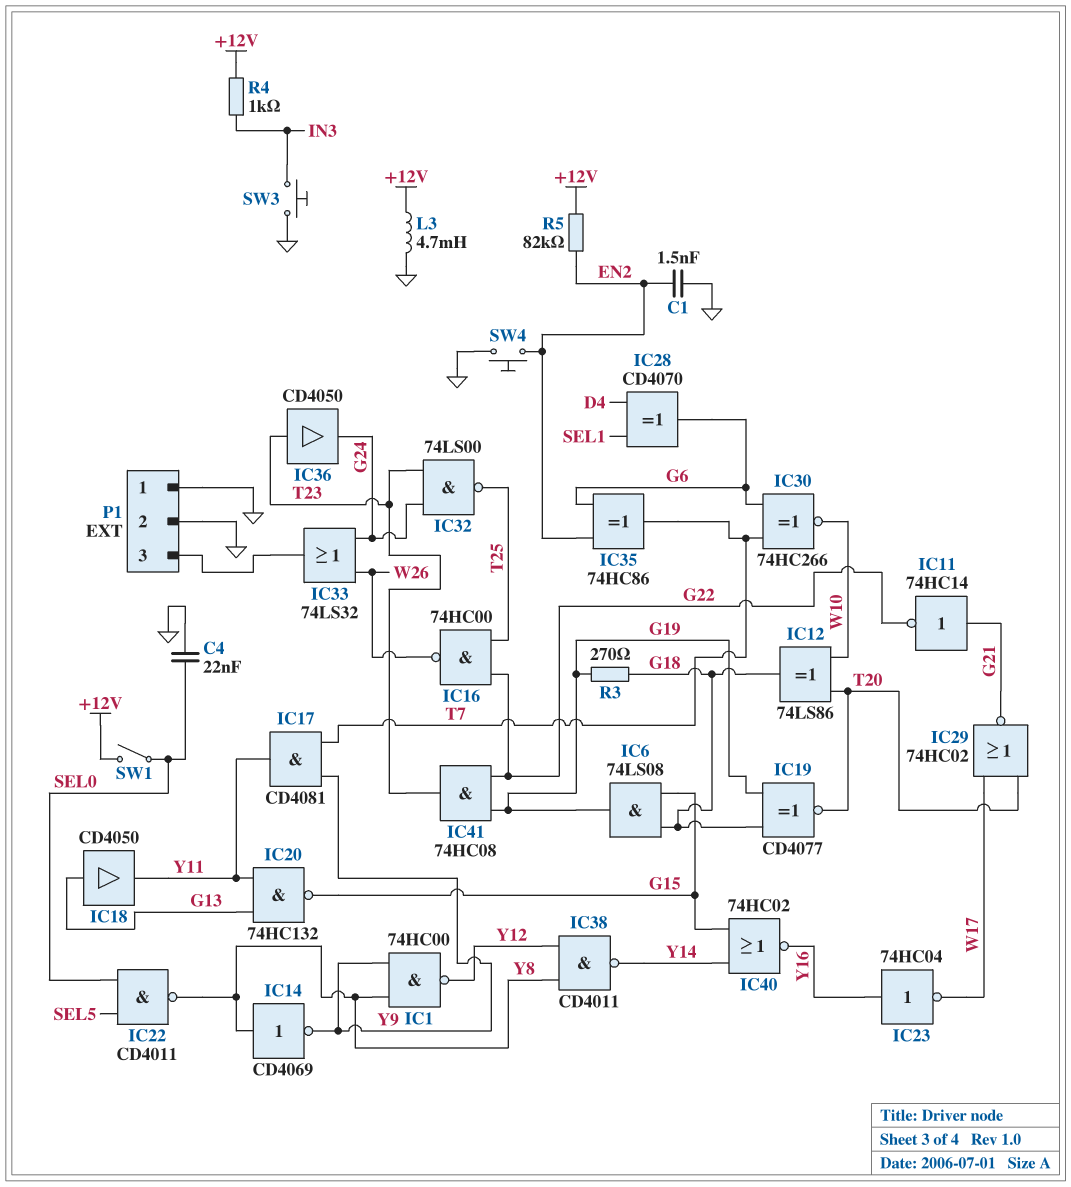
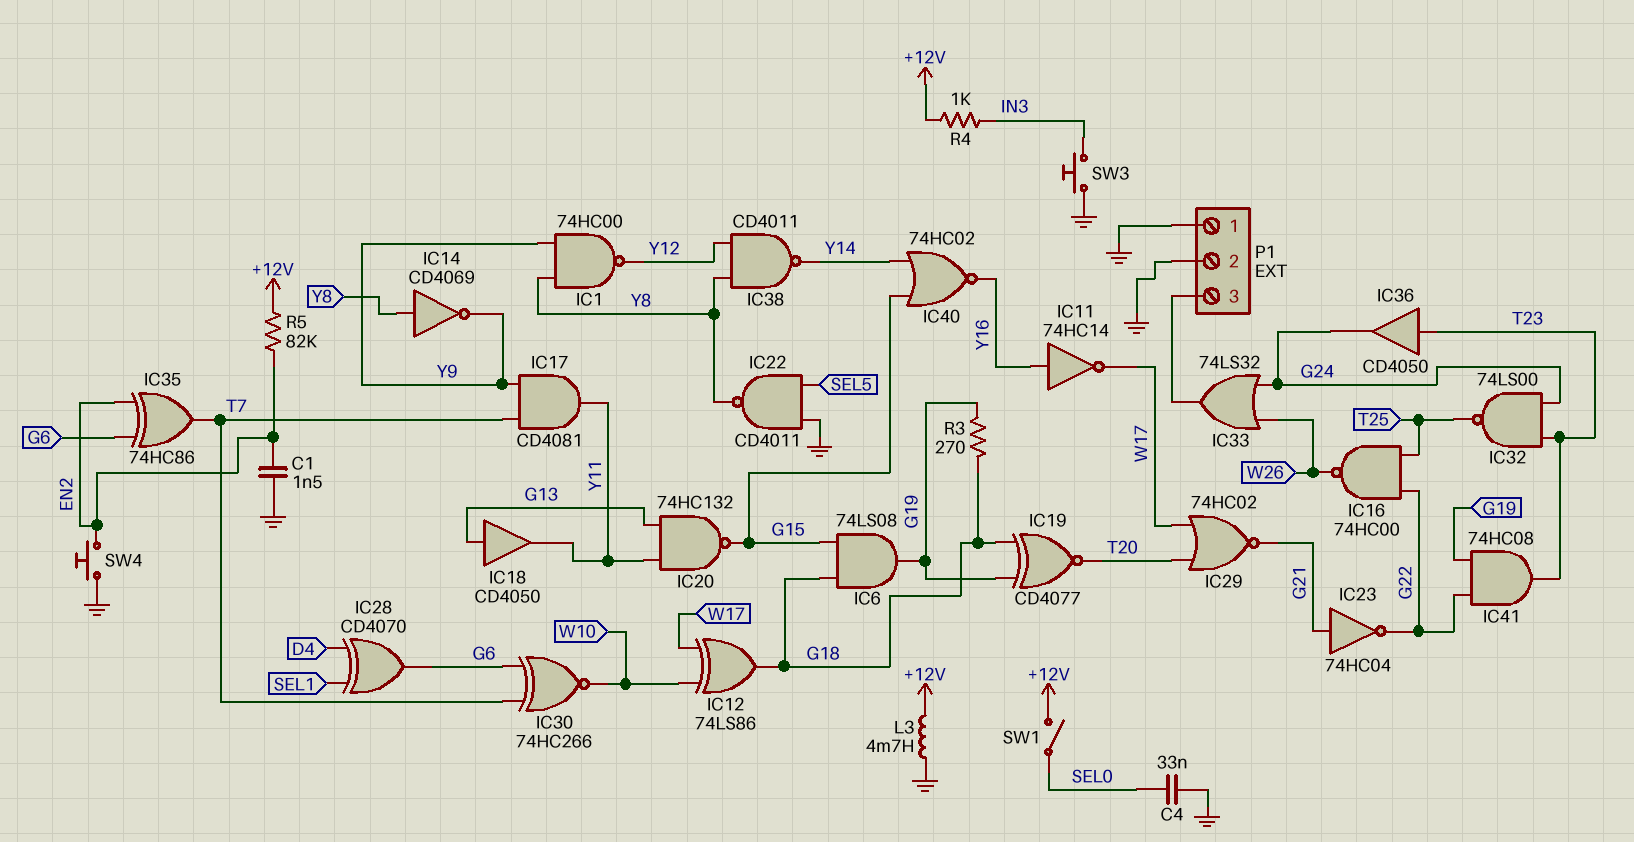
C4: 22nF (GND, SEL0) -> 33nF (GND, SEL0)
IC11: NOT 74HC14 (in G21, out G22) -> NOT 74HC14 (in Y16, out W17)
IC12: XOR 74LS86 (in T20, in W10, out G18) -> XOR 74LS86 (in W10, in W17, out G18)
IC22: NAND CD4011 (in SEL0, in SEL5, out Y8) -> NAND CD4011 (in GND, in SEL5, out Y8)
IC23: NOT 74HC04 (in Y16, out W17) -> NOT 74HC04 (in G21, out G22)

